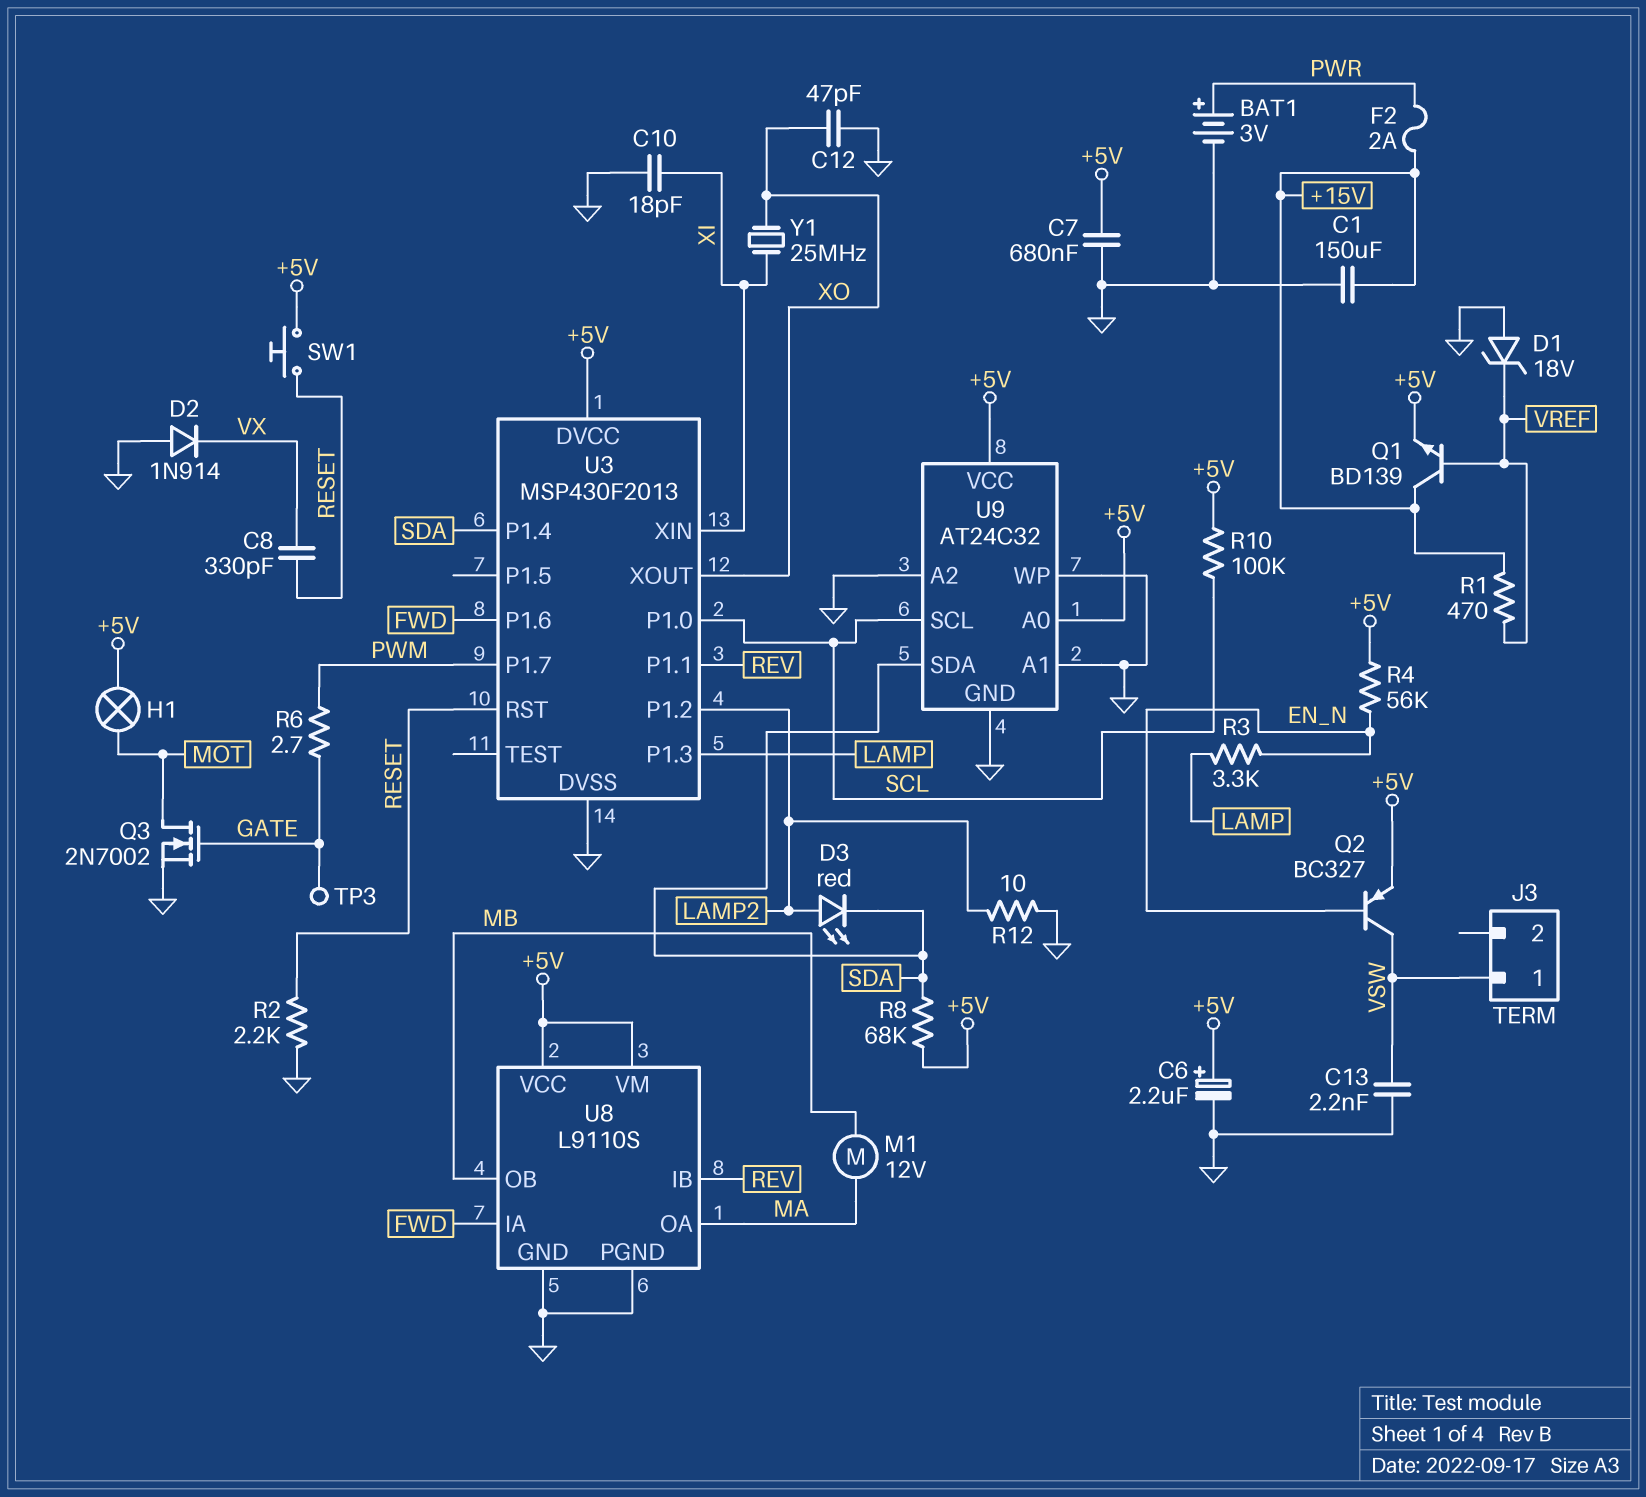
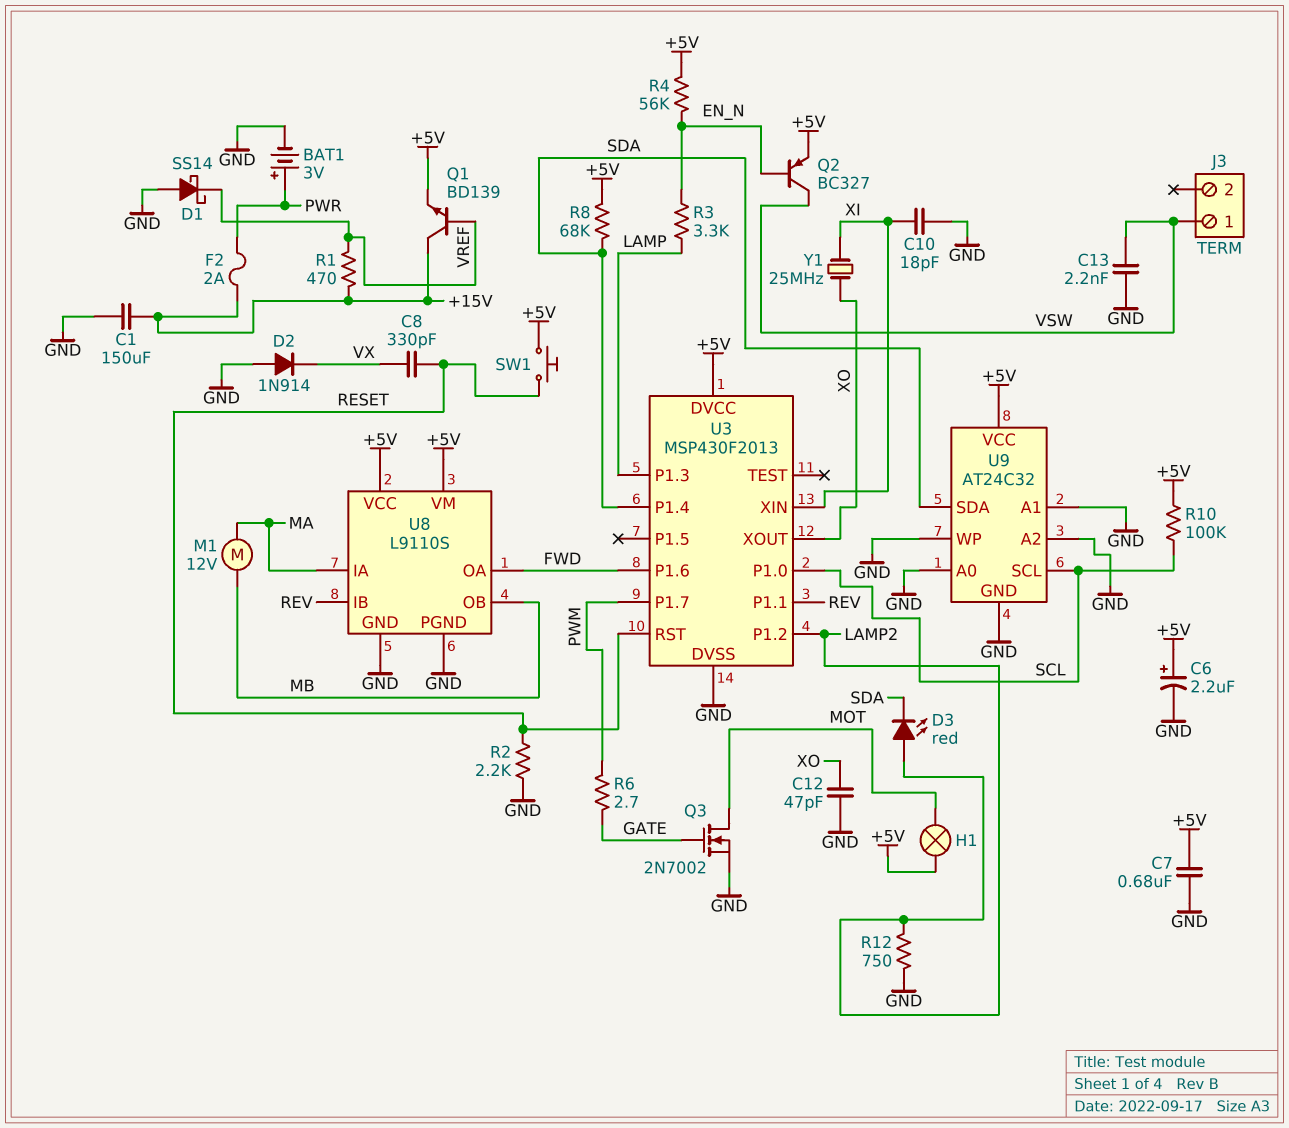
D1: zener 18V (A GND, K VREF) -> schottky SS14 (A GND, K VREF)
R12: 10 (GND, LAMP2) -> 750 (GND, LAMP2)
TP3: test point (GATE) -> none
U8 pin IA: FWD -> MA
U8 pin OA: MA -> FWD
U9 pin A0: +5V -> GND

